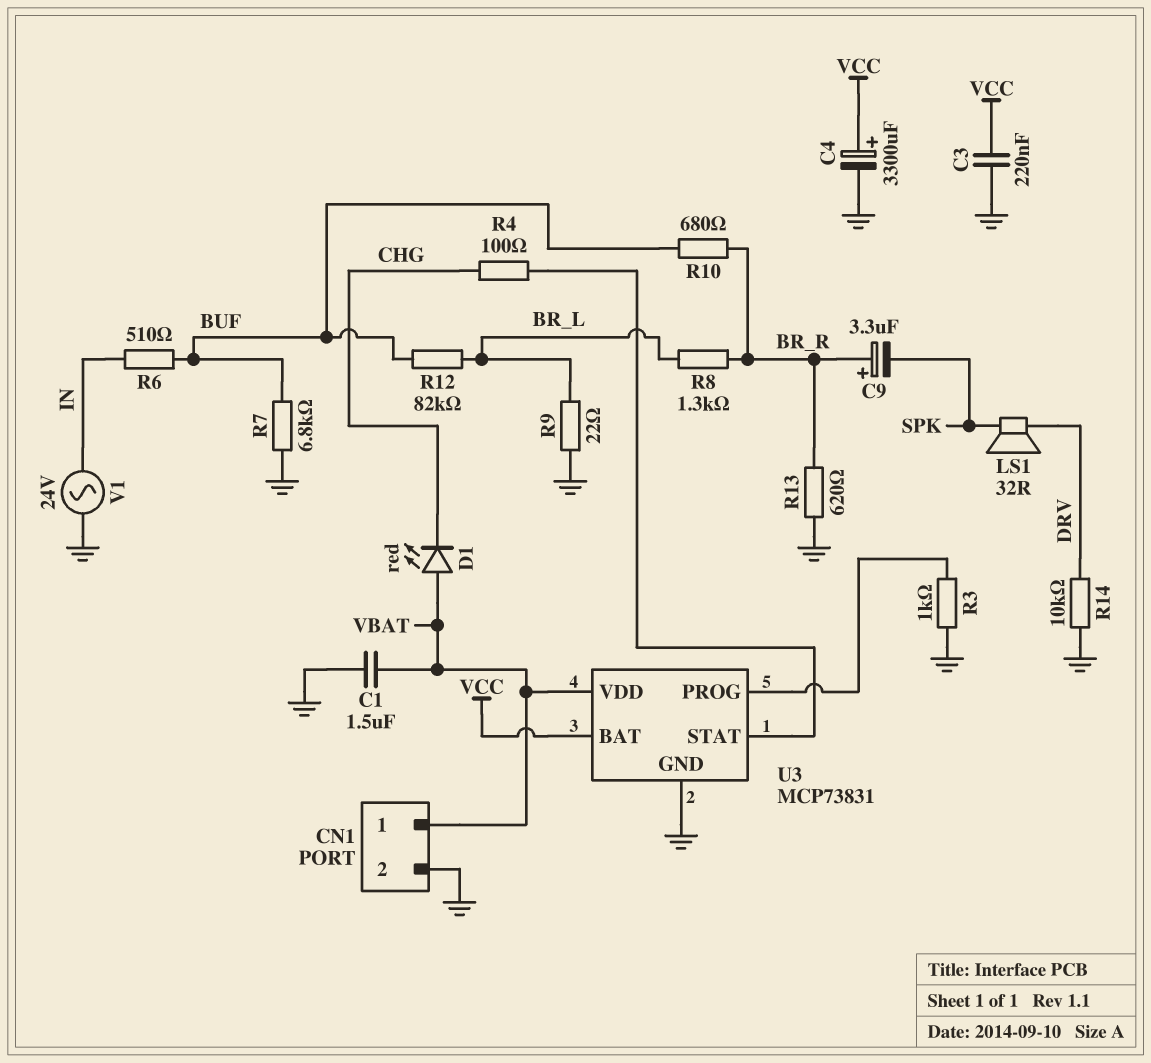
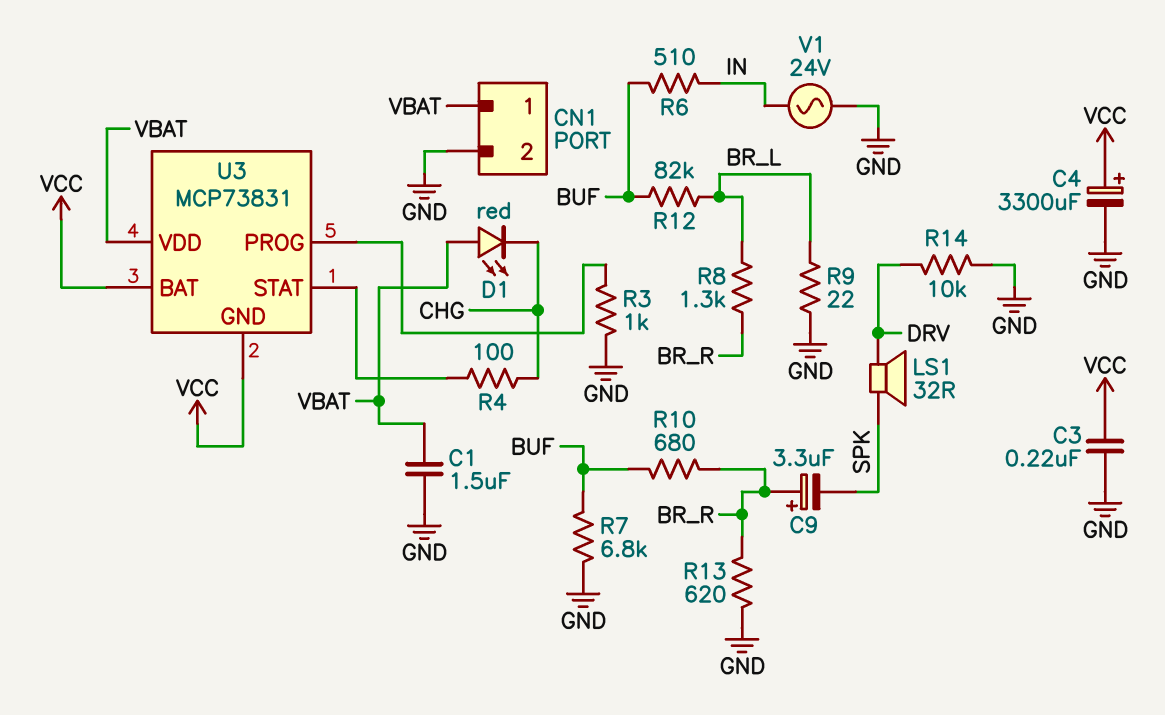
U3 pin GND: GND -> VCC

